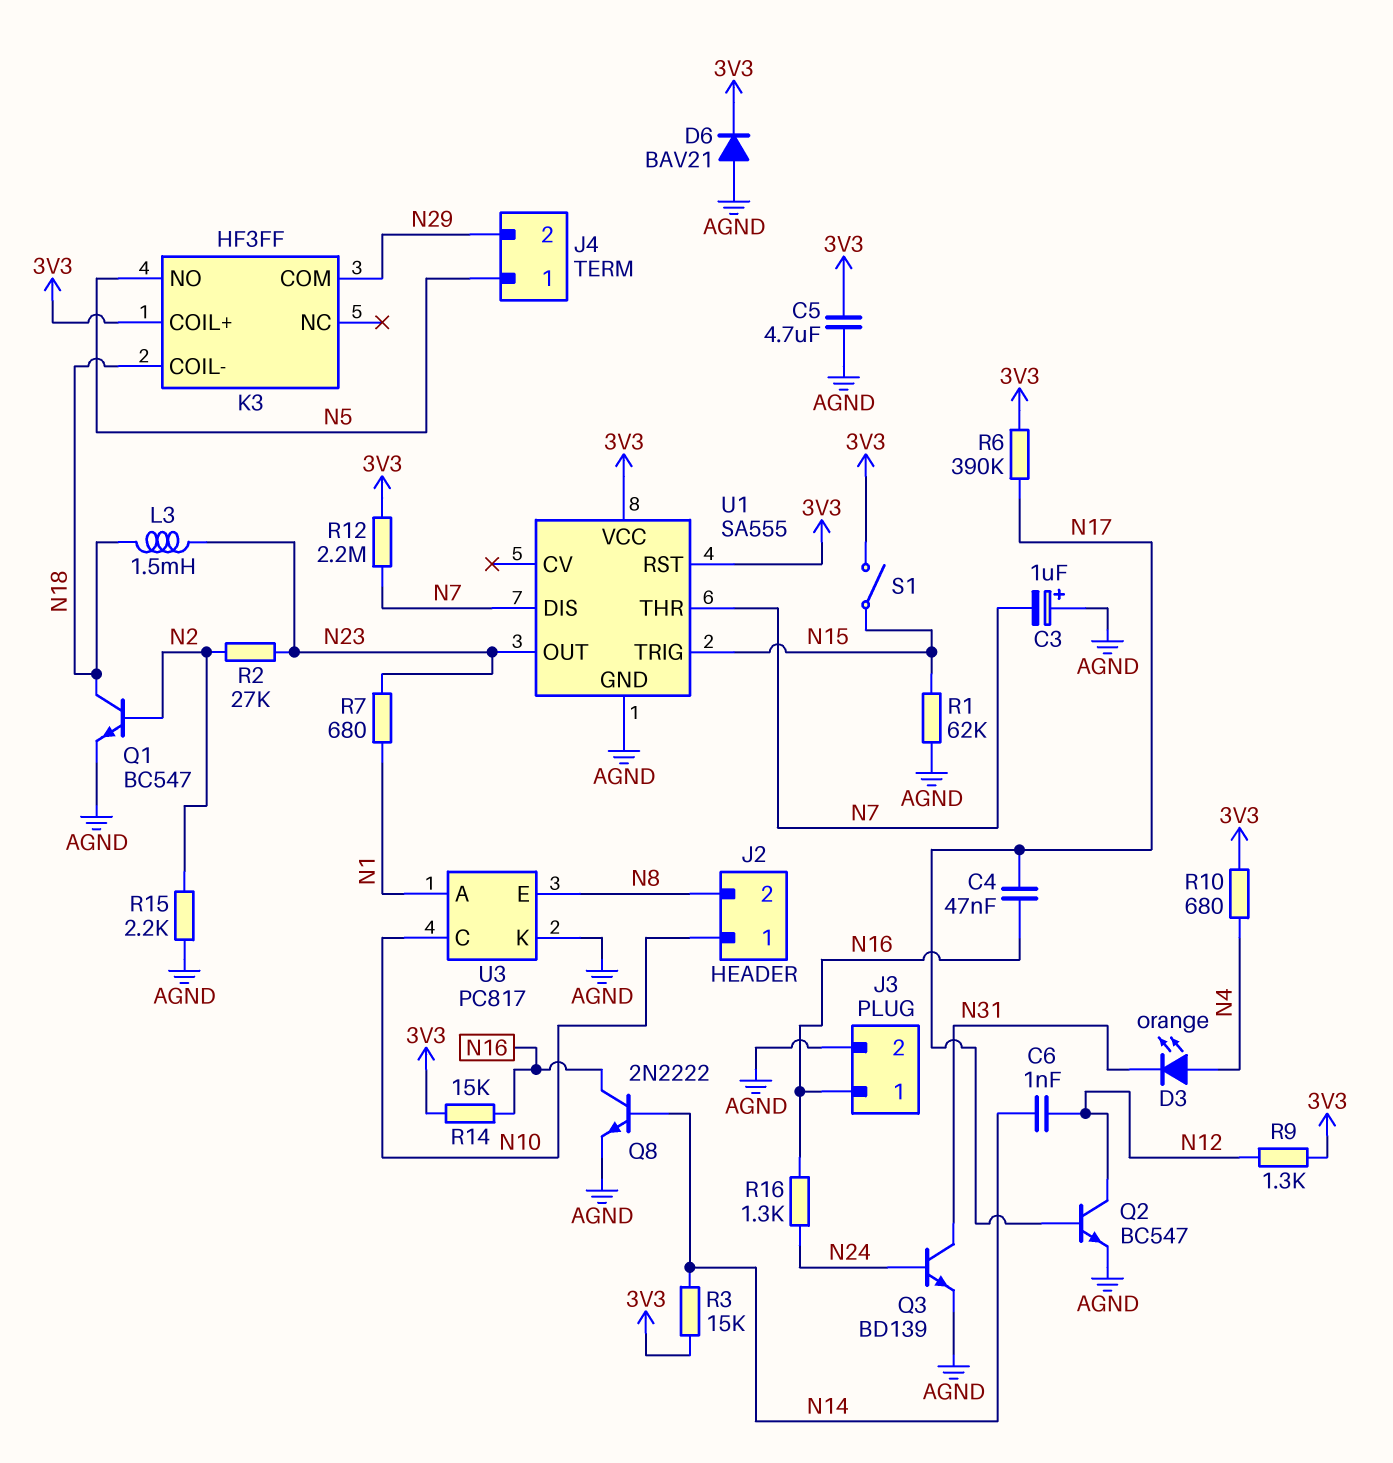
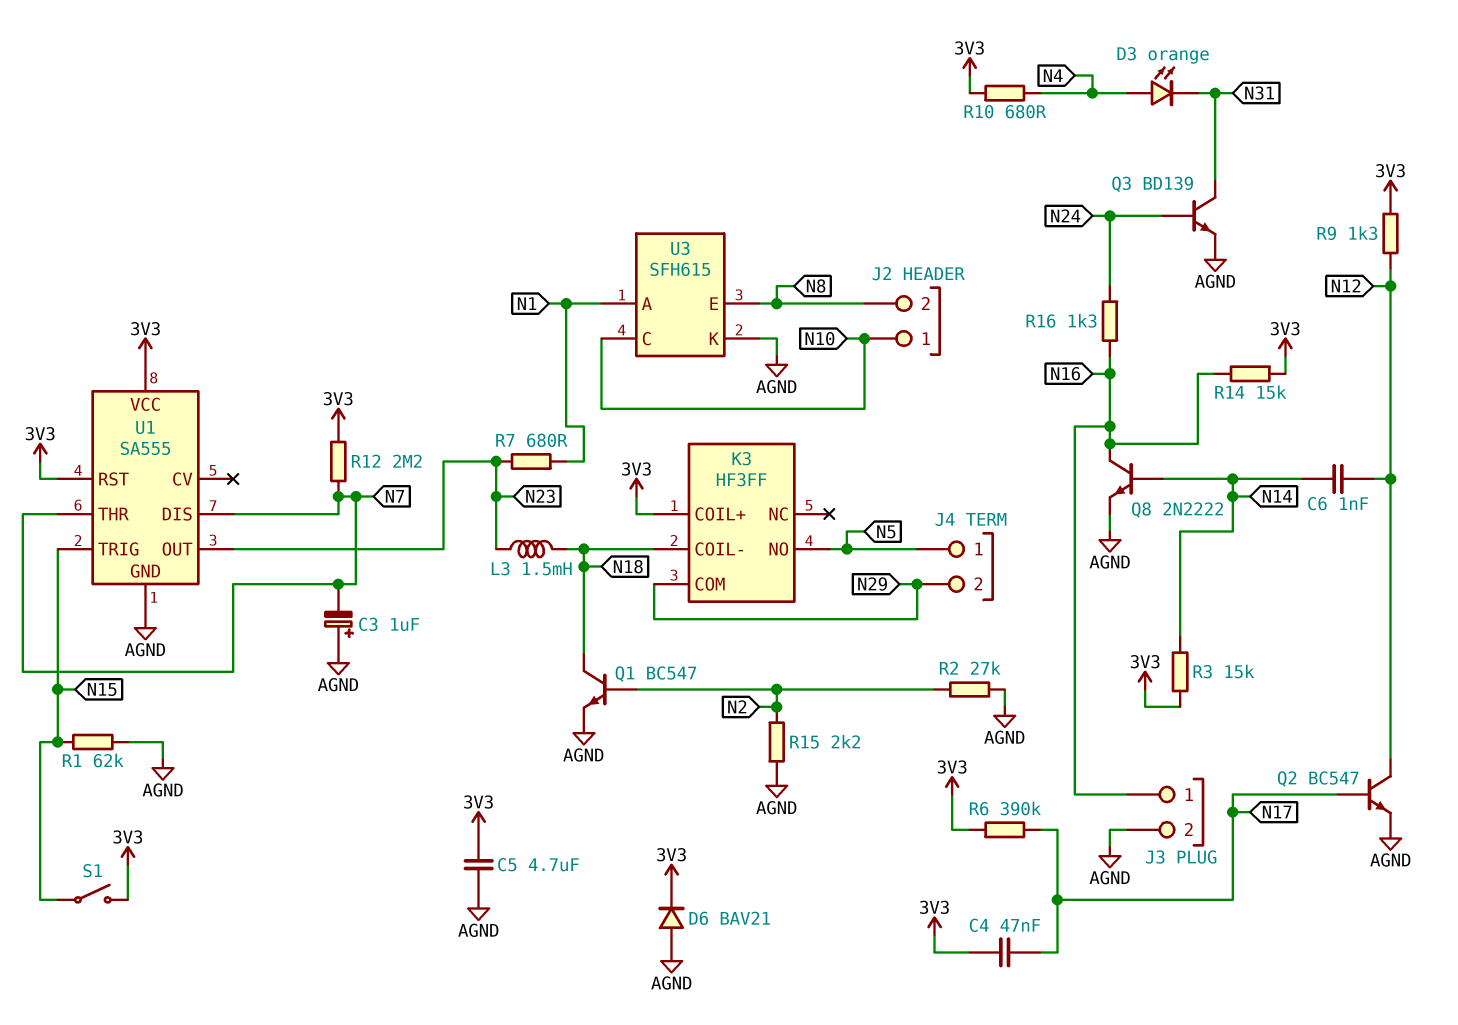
C4: 47nF (N16, N17) -> 47nF (3V3, N17)
R2: 27k (N2, N23) -> 27k (AGND, N2)
U3: PC817 -> SFH615

